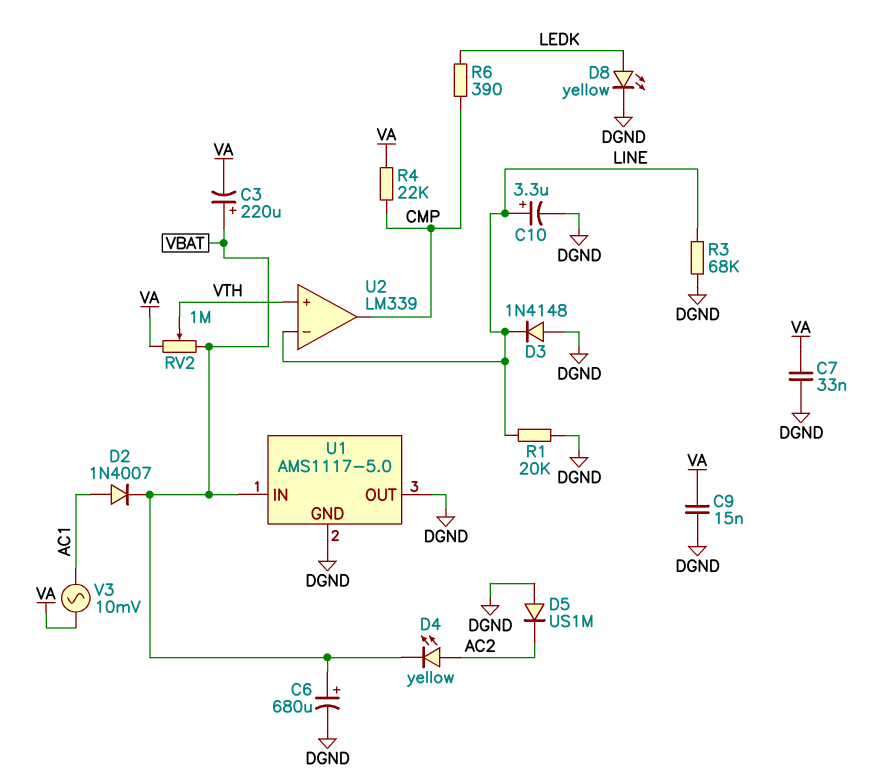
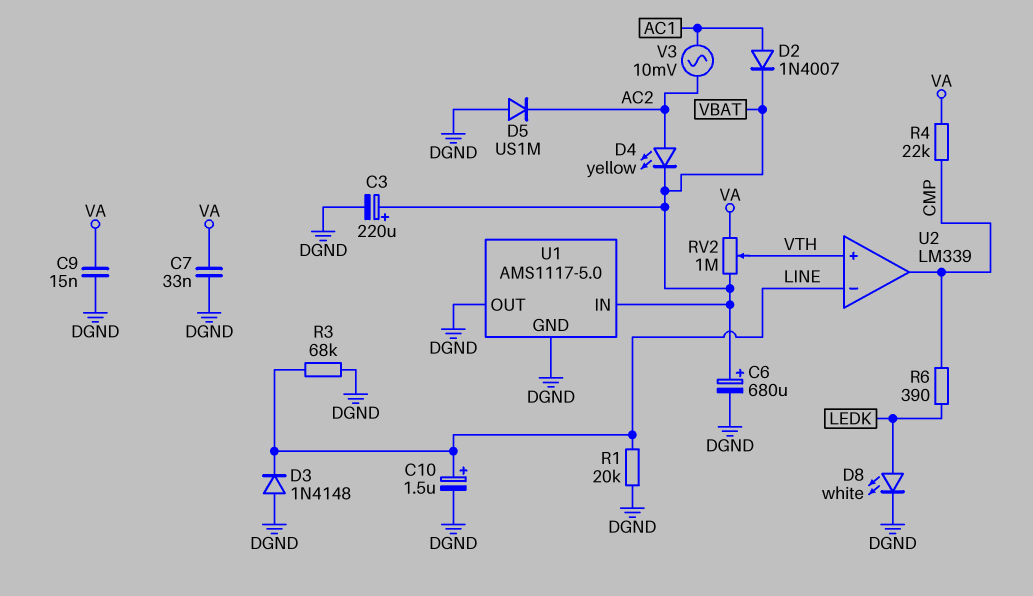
C3: 220uF (plus VBAT, minus VA) -> 220uF (plus VBAT, minus DGND)
C10: 3.3uF (plus LINE, minus DGND) -> 1.5uF (plus LINE, minus DGND)
D8: LED yellow (A LEDK, K DGND) -> LED white (A LEDK, K DGND)
V3: AC 10mV (AC1, VA) -> AC 10mV (AC1, AC2)

